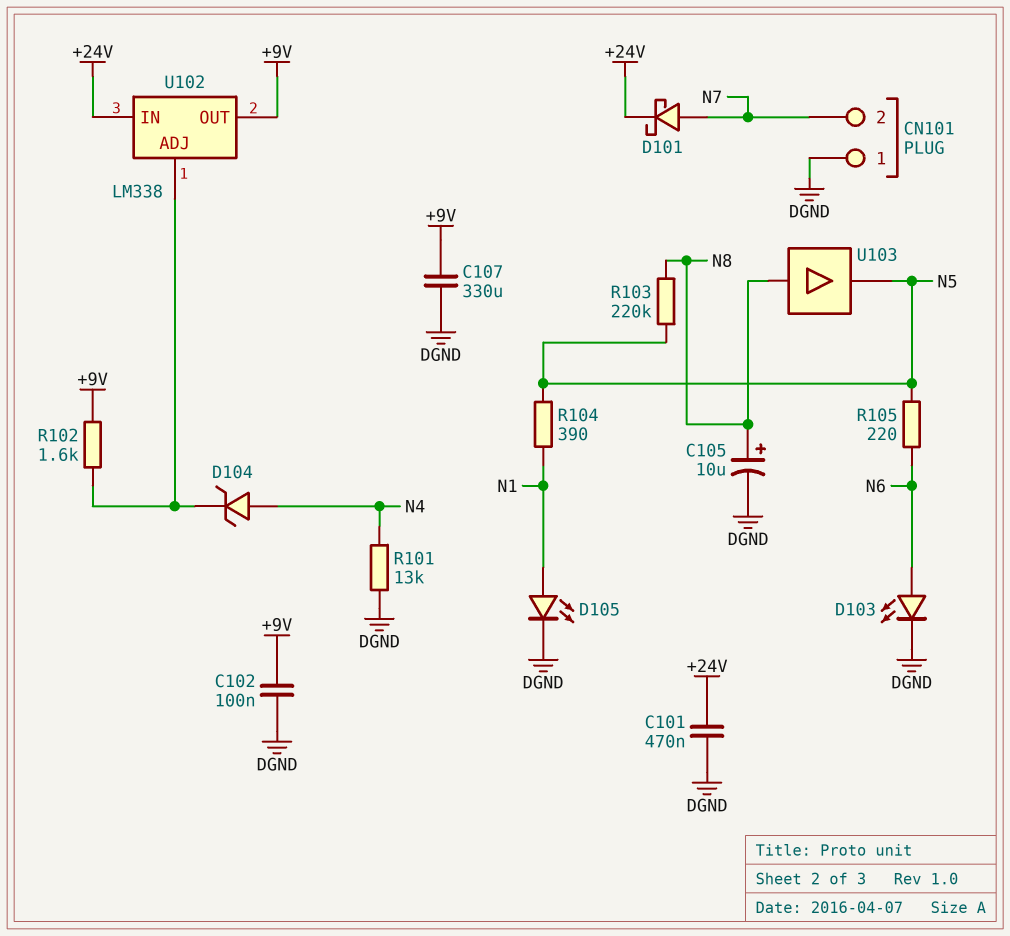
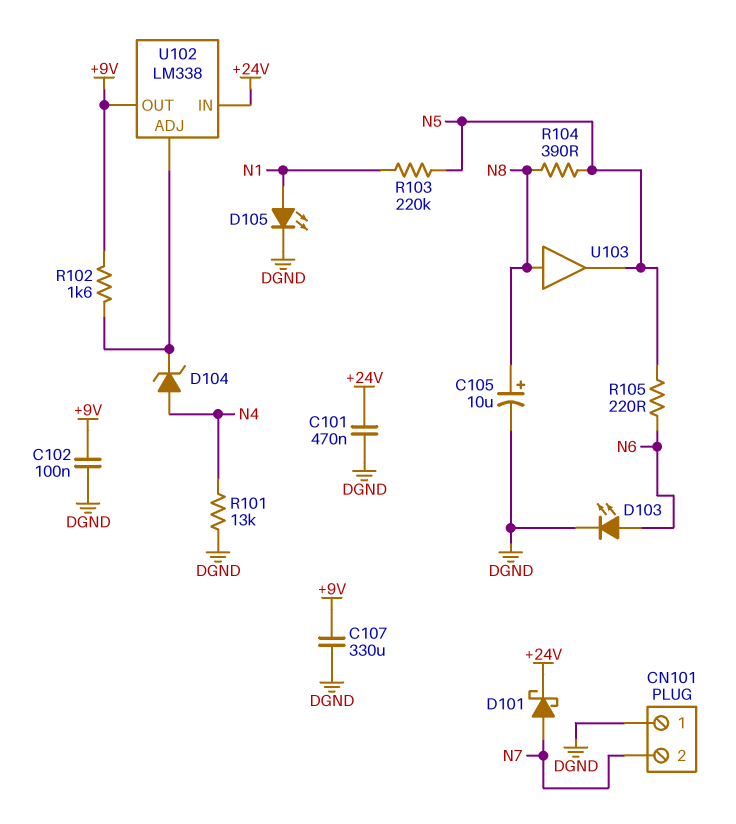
R103: 220k (N5, N8) -> 220k (N1, N5)
R104: 390 (N1, N5) -> 390 (N5, N8)

